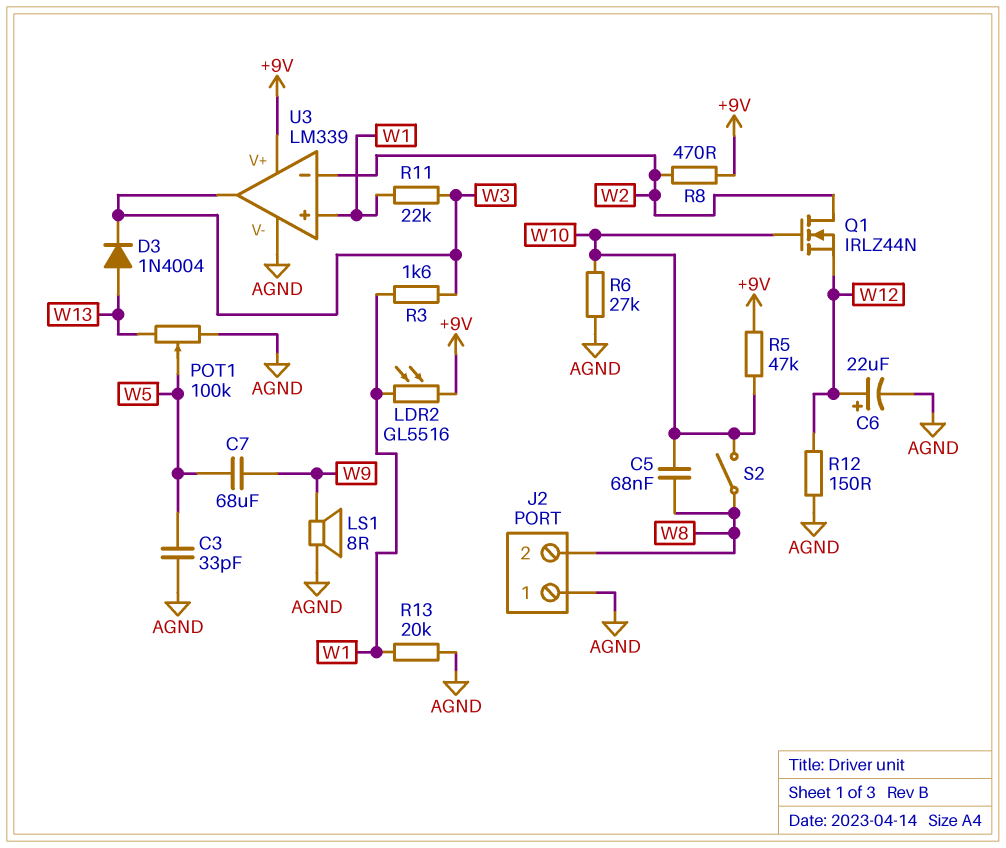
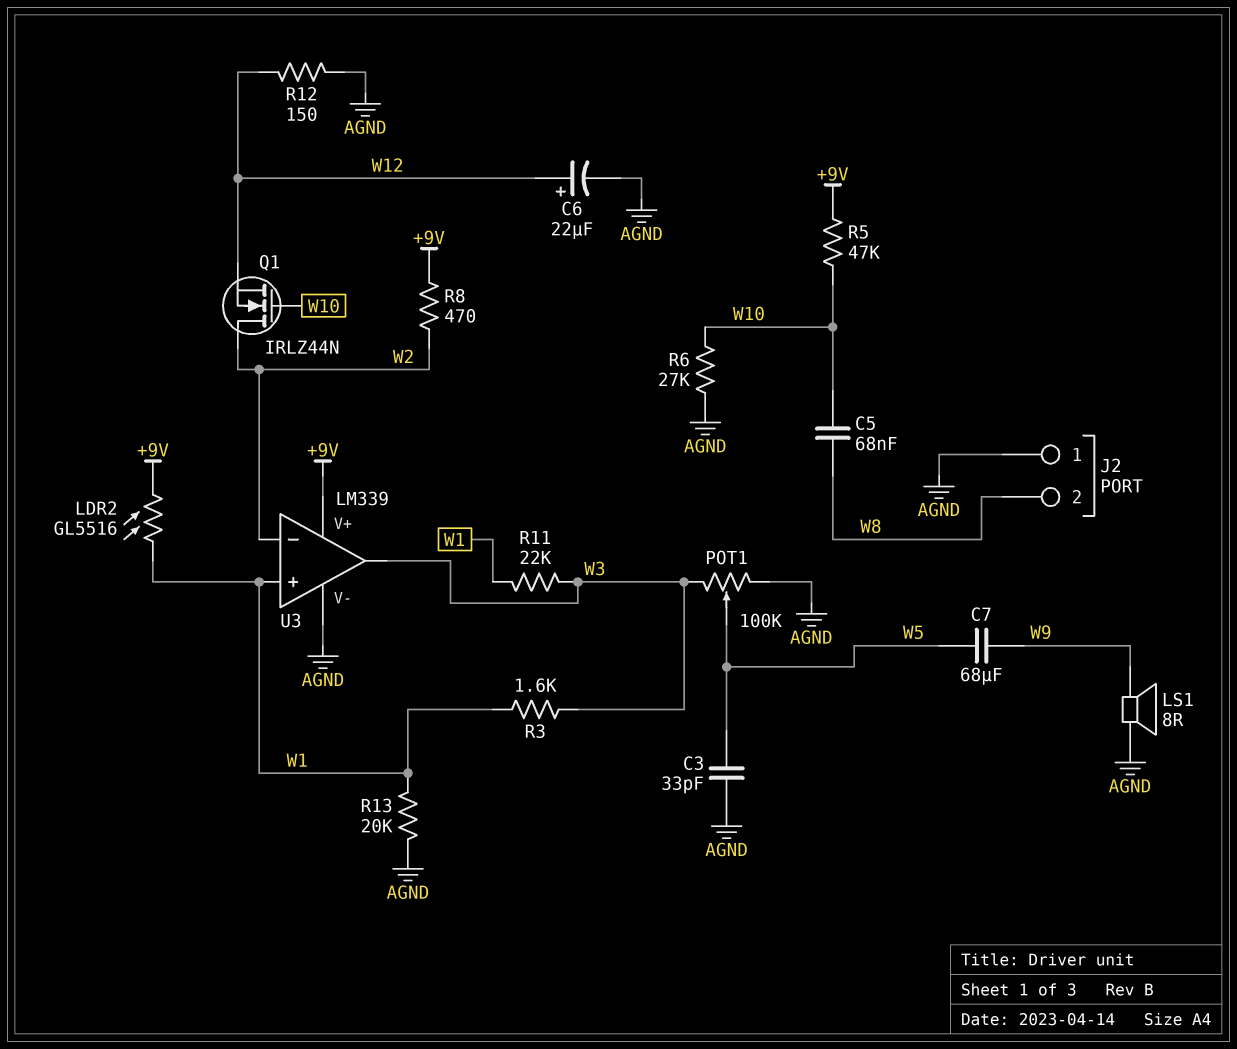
D3: diode 1N4004 (A W13, K W3) -> none
POT1: 100k (AGND, W13, wiper W5) -> 100k (AGND, W3, wiper W5)
S2: switch (W8, W10) -> none

